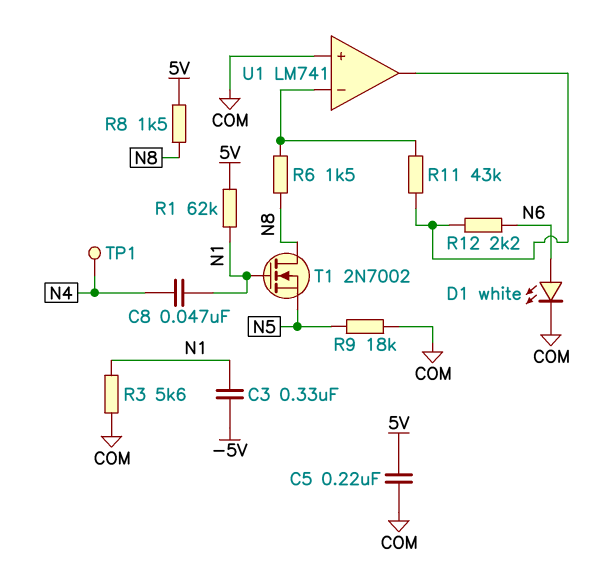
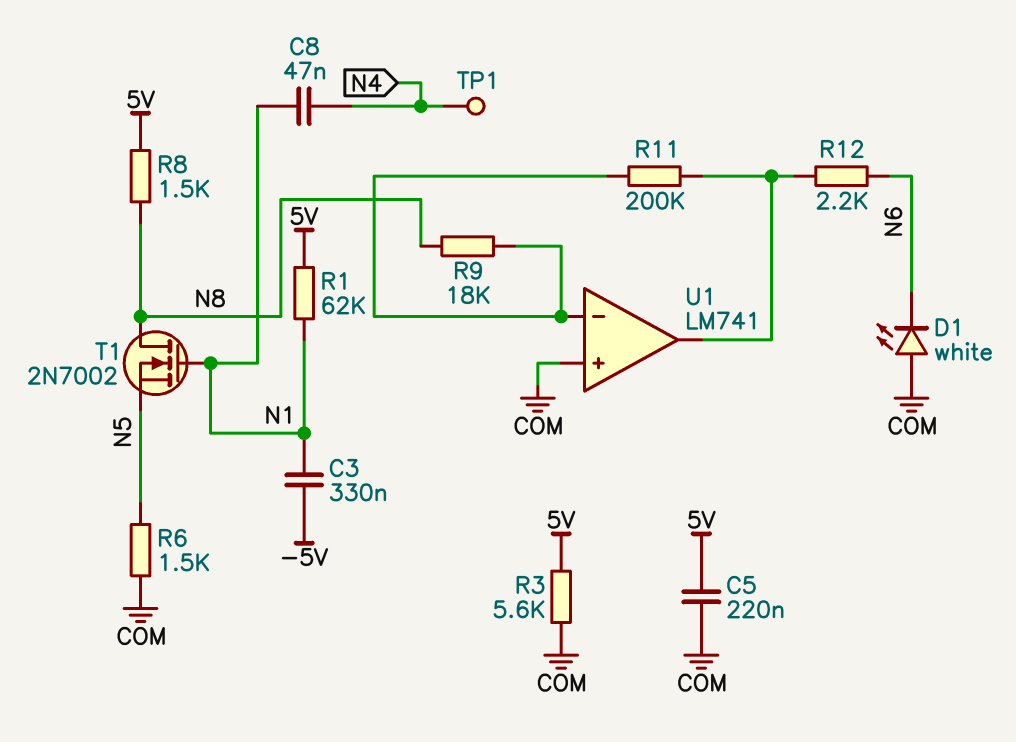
D1: LED white (A N6, K COM) -> LED white (A COM, K N6)
R3: 5.6k (COM, N1) -> 5.6k (5V, COM)
R6: 1.5k (N8, U1/in-) -> 1.5k (COM, N5)
R9: 18k (COM, N5) -> 18k (N8, U1/in-)
R11: 43k (U1/in-, U1/out) -> 200k (U1/in-, U1/out)

